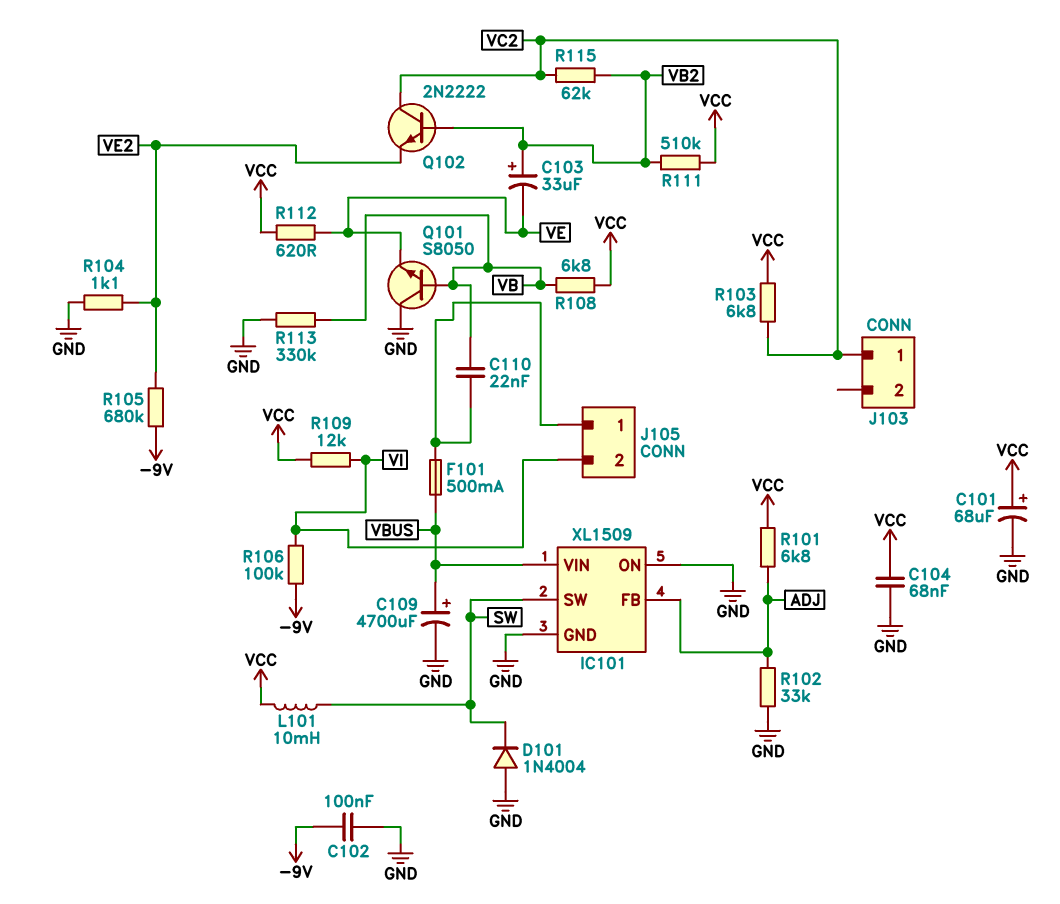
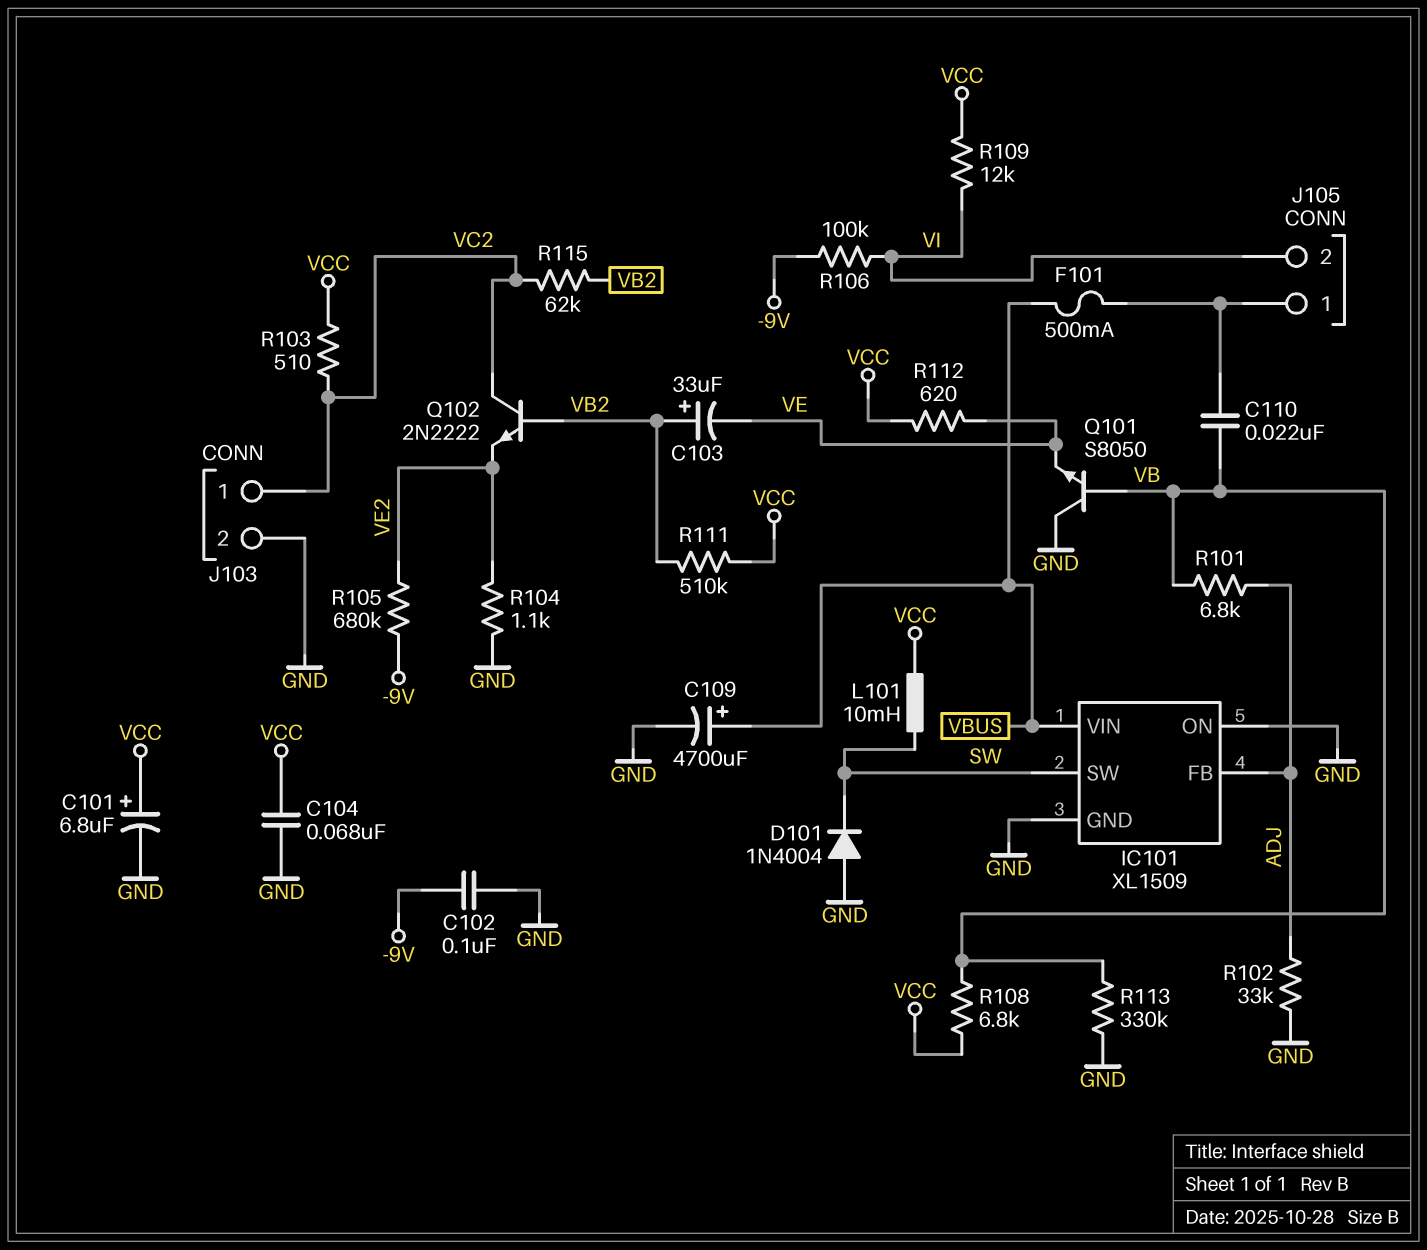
C101: 68uF (plus VCC, minus GND) -> 6.8uF (plus VCC, minus GND)
J103 pin 2: none -> GND
R101: 6.8k (ADJ, VCC) -> 6.8k (ADJ, VB)
R103: 6.8k (VC2, VCC) -> 510 (VC2, VCC)

